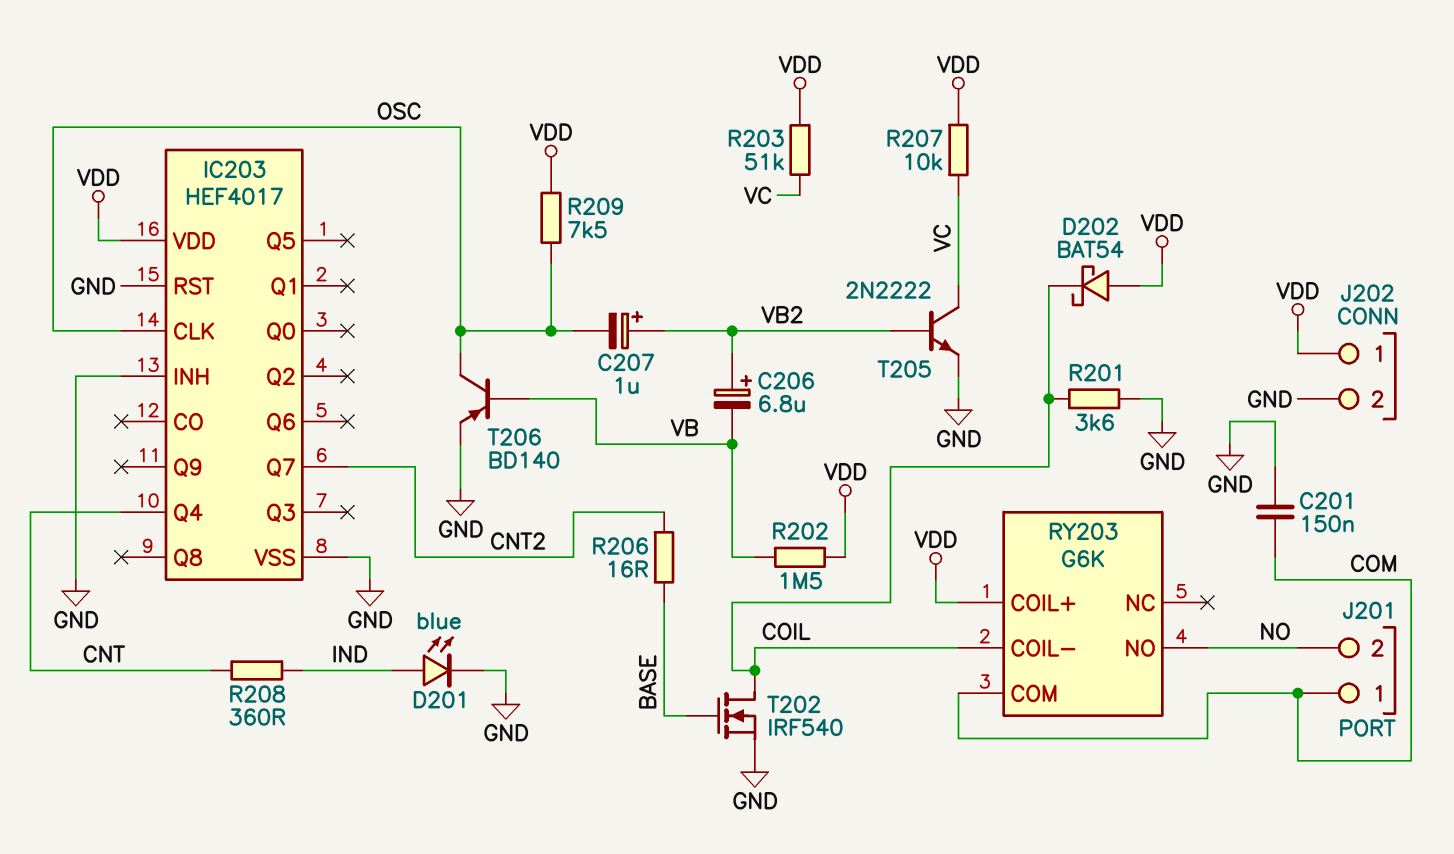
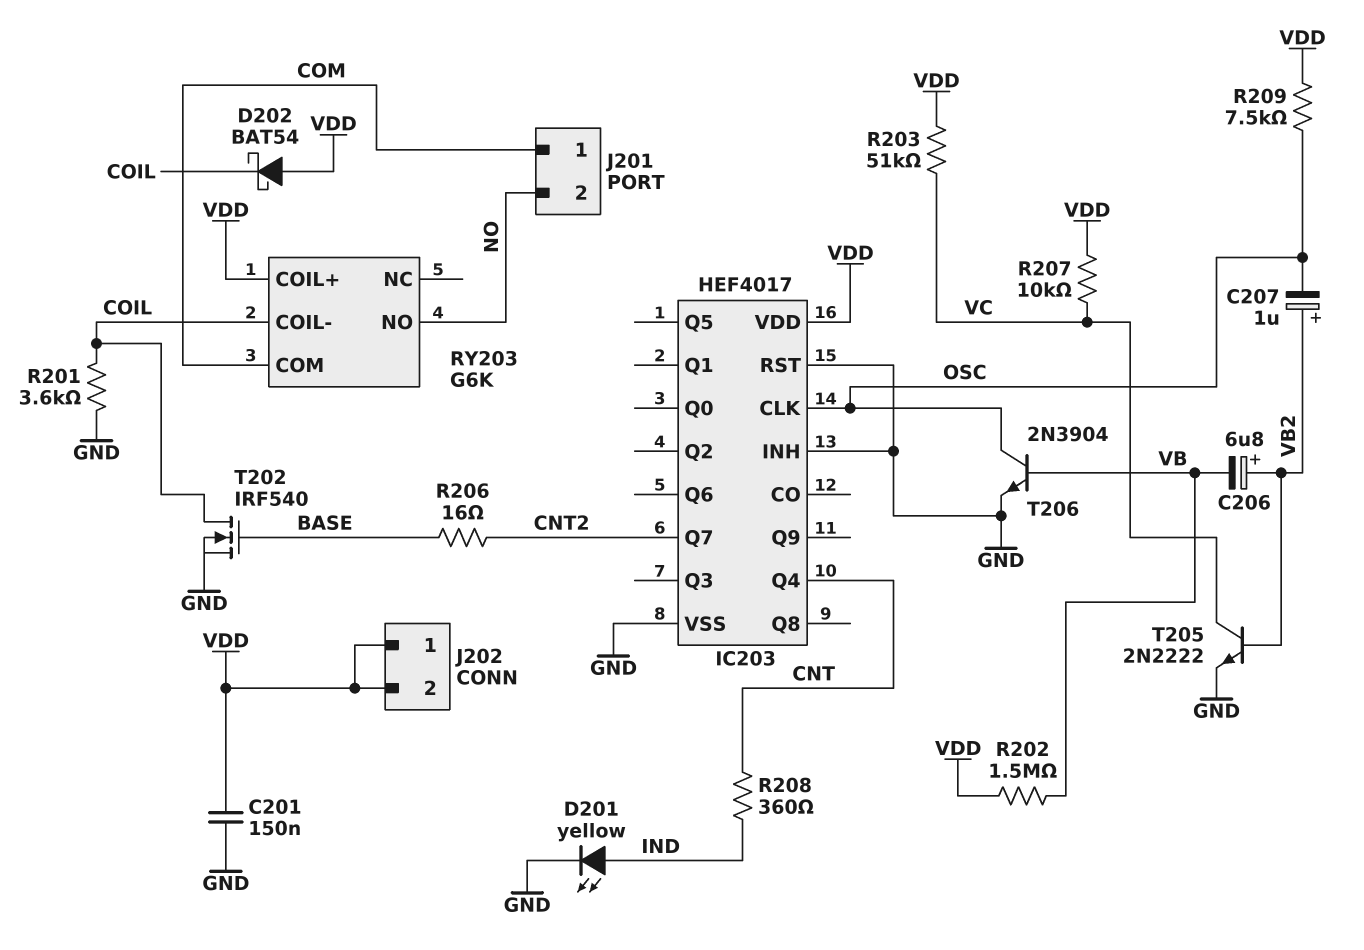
C201: 150nF (COM, GND) -> 150nF (GND, VDD)
D201: LED blue (A IND, K GND) -> LED yellow (A IND, K GND)
J202 pin 2: GND -> VDD
T206: PNP BD140 (B VB, C OSC, E GND) -> NPN 2N3904 (B VB, C OSC, E GND)

